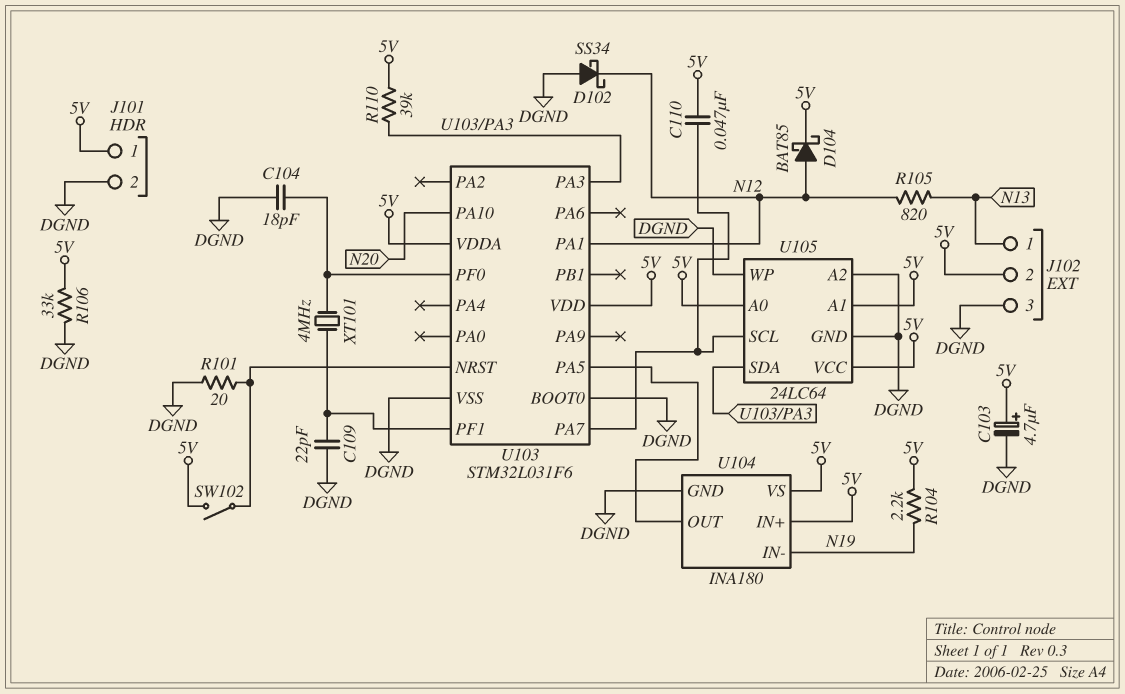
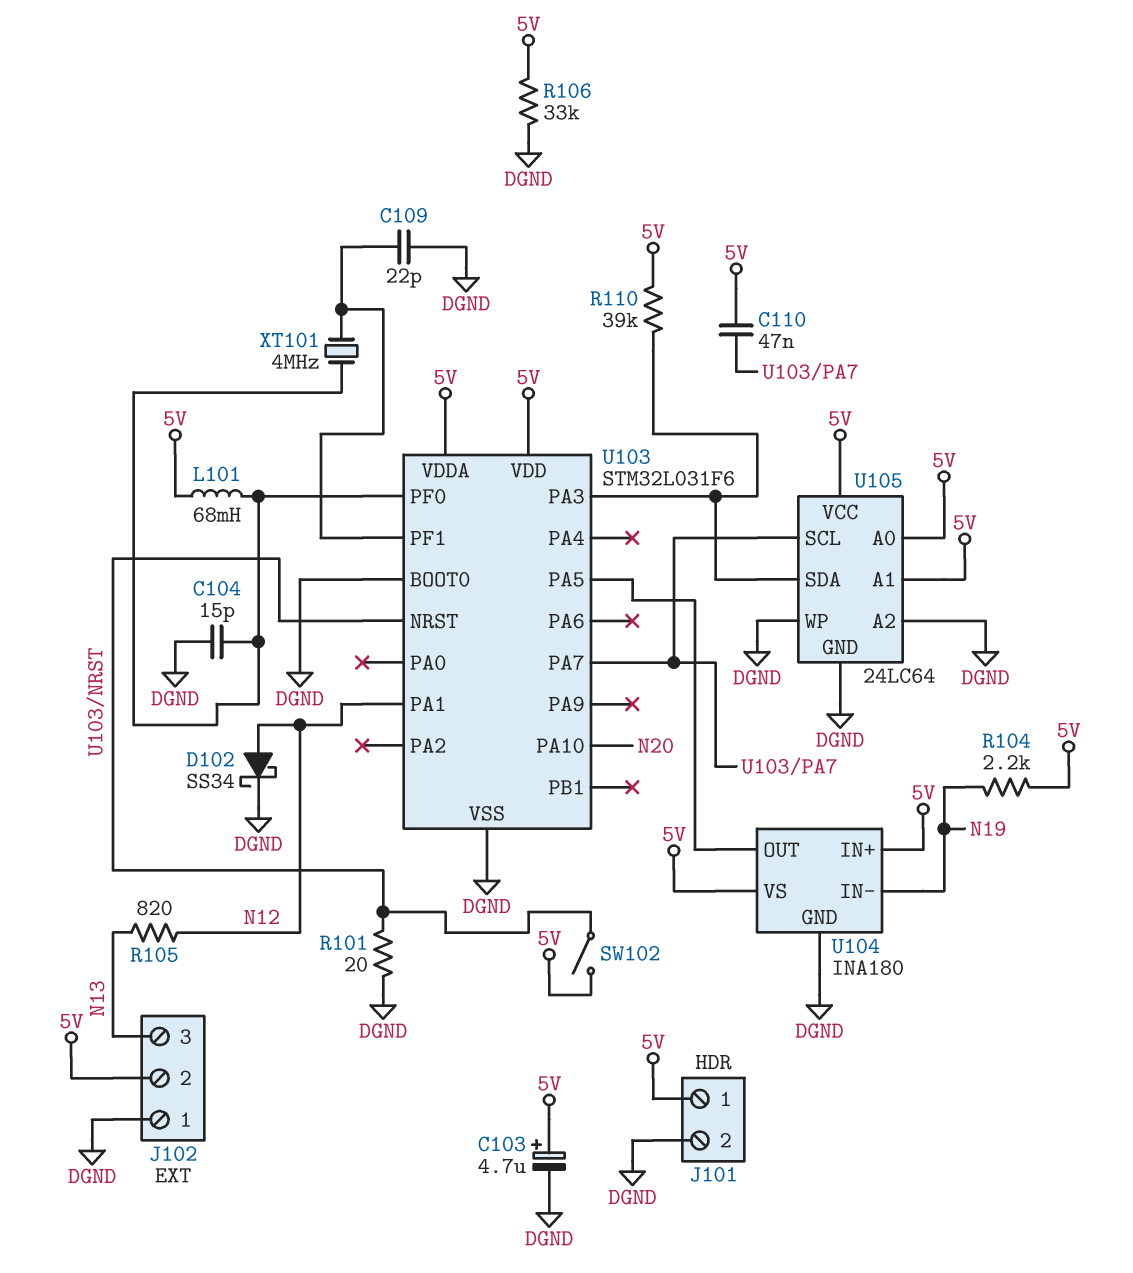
C104: 18pF (DGND, U103/PF0) -> 15pF (DGND, U103/PF0)
D102: schottky SS34 (A DGND, K N12) -> schottky SS34 (A N12, K DGND)
D104: schottky BAT85 (A N12, K 5V) -> none
J102 pin 1: N13 -> DGND
J102 pin 3: DGND -> N13
L101: none -> 68mH (5V, U103/PF0)

